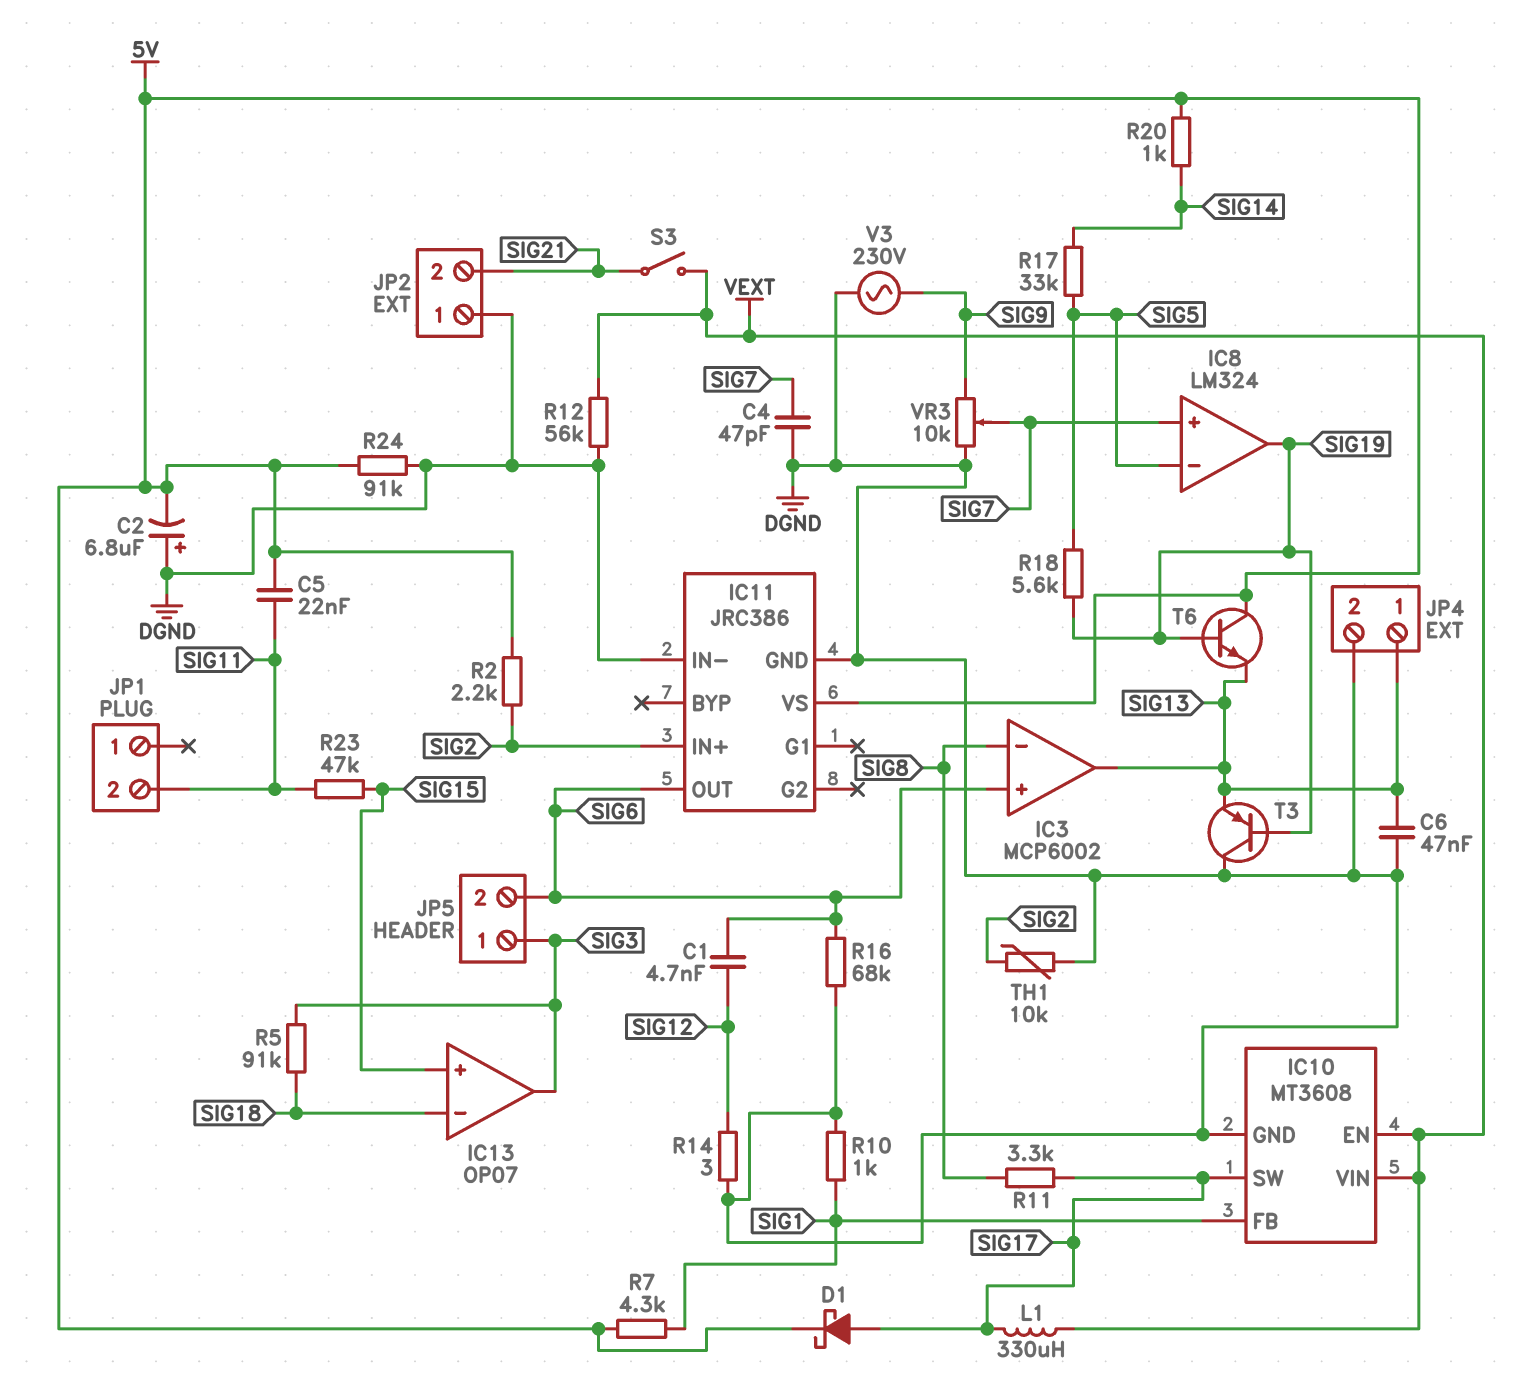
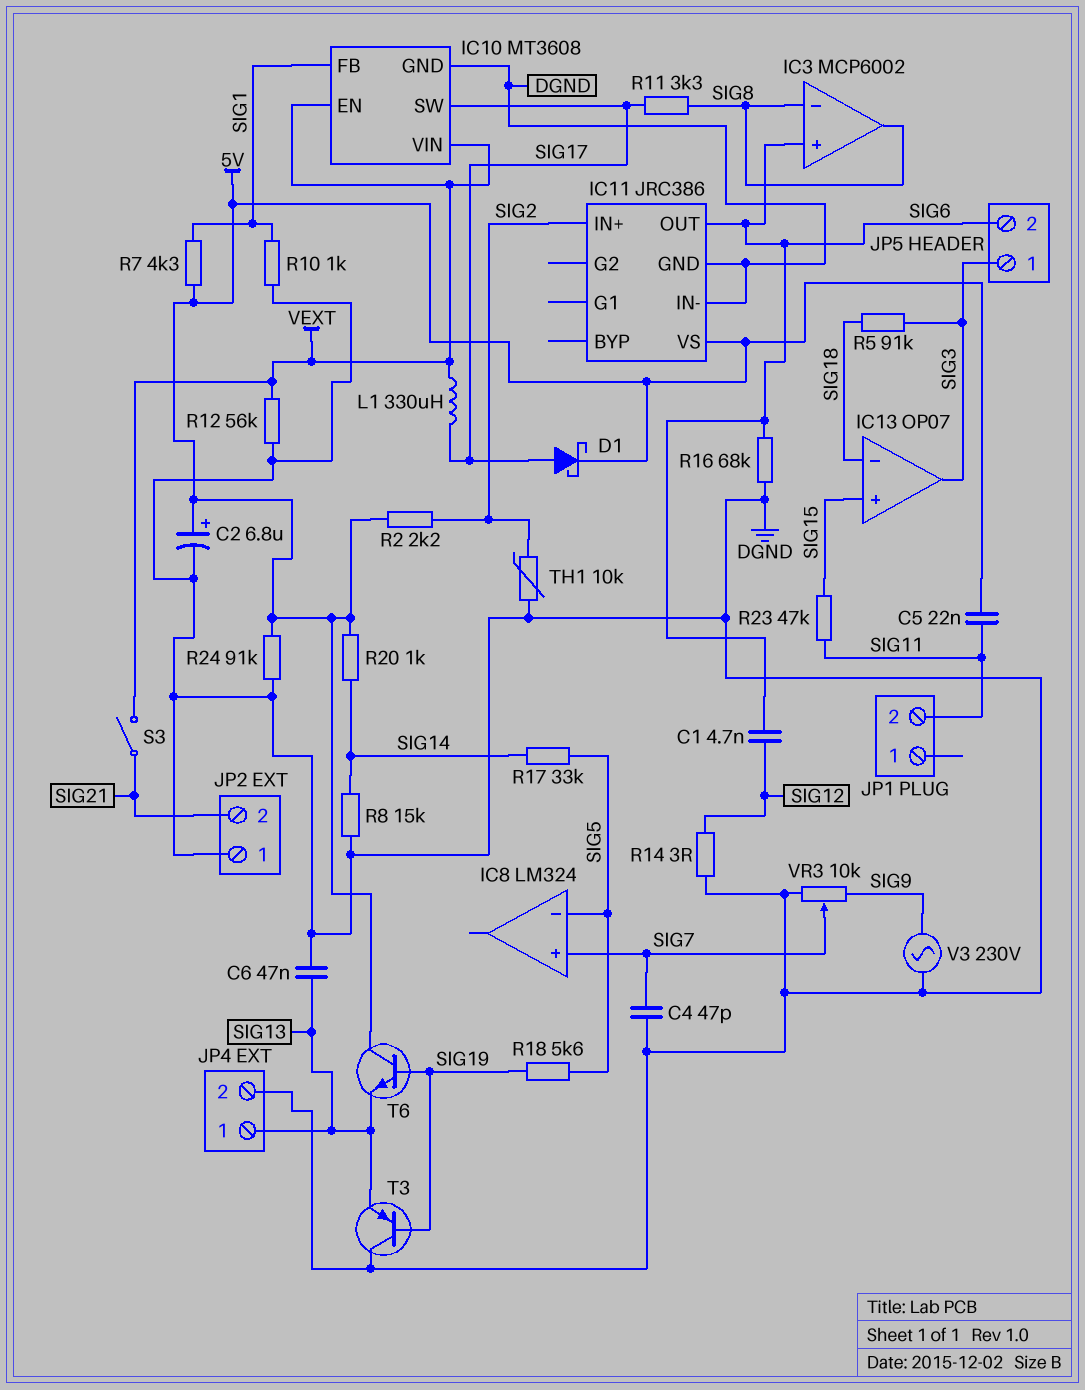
C2: 6.8uF (plus DGND, minus 5V) -> 6.8uF (plus 5V, minus DGND)
IC3 pin out: SIG13 -> SIG8
IC8 pin out: SIG19 -> none
R8: none -> 15k (DGND, SIG14)

